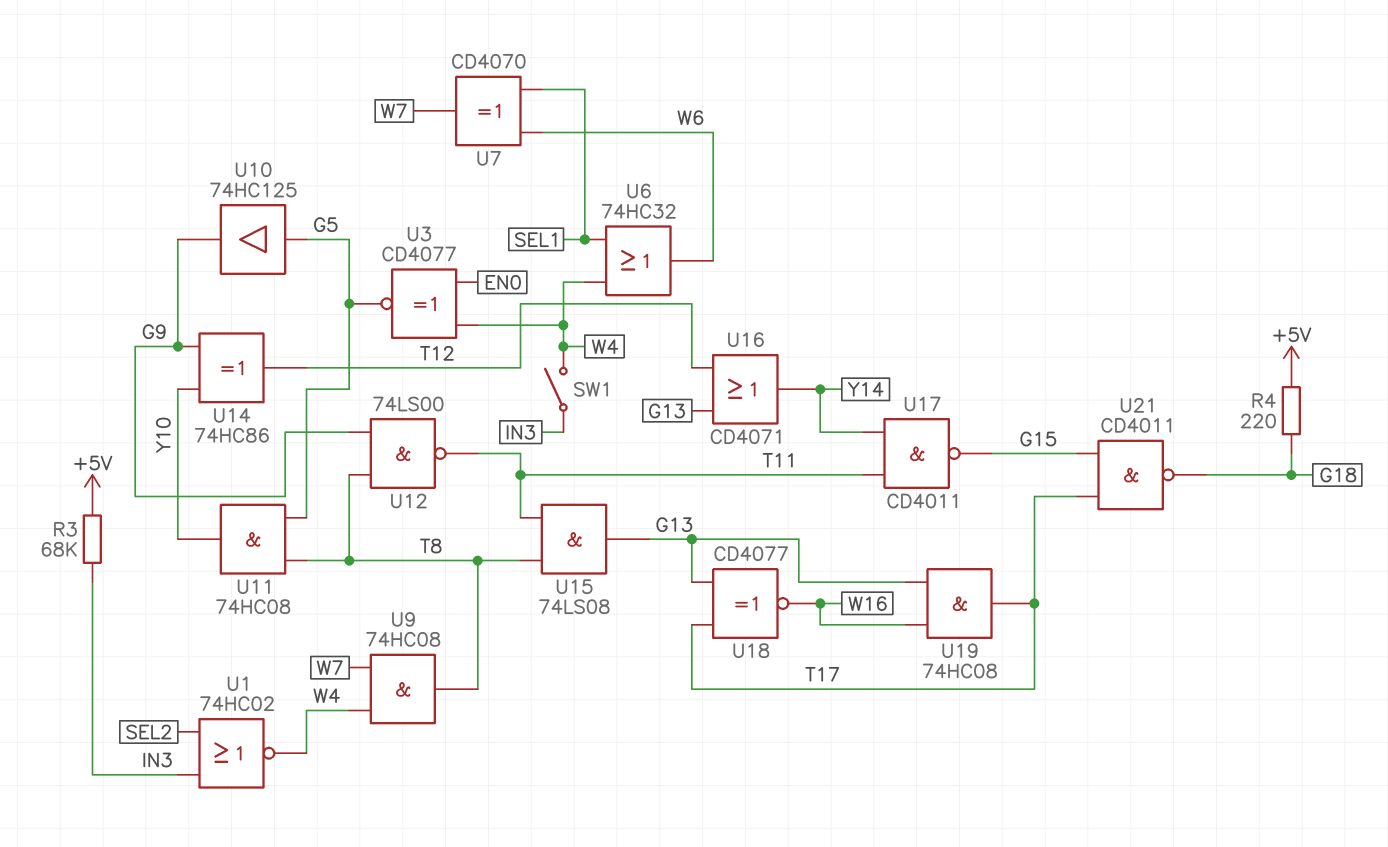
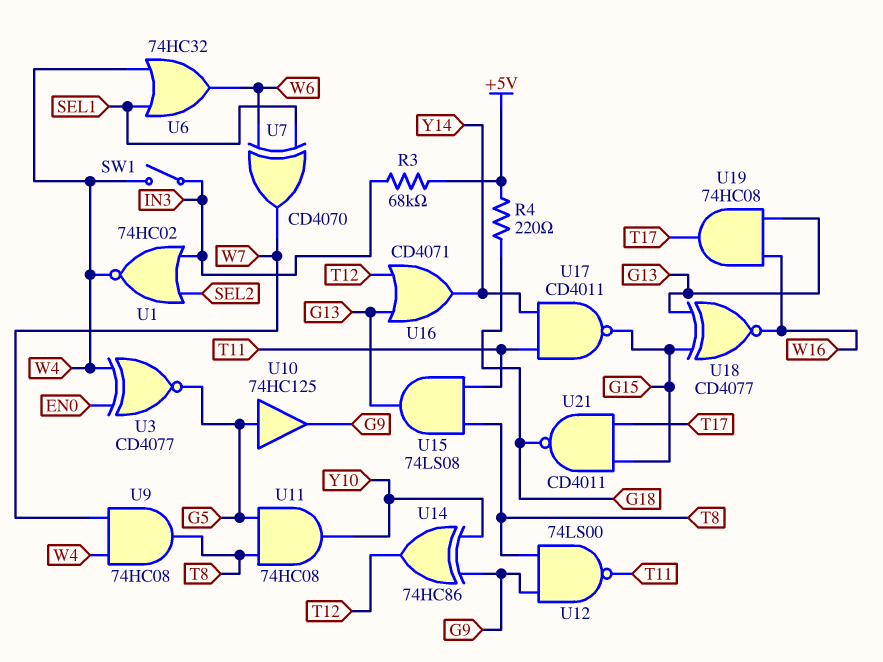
U18: XNOR CD4077 (in G13, in T17, out W16) -> XNOR CD4077 (in G13, in G15, out W16)

